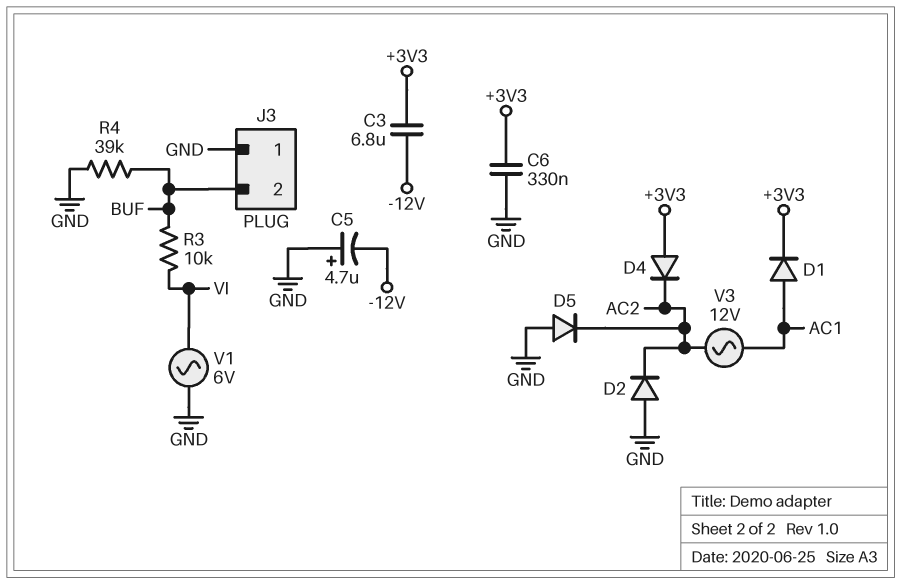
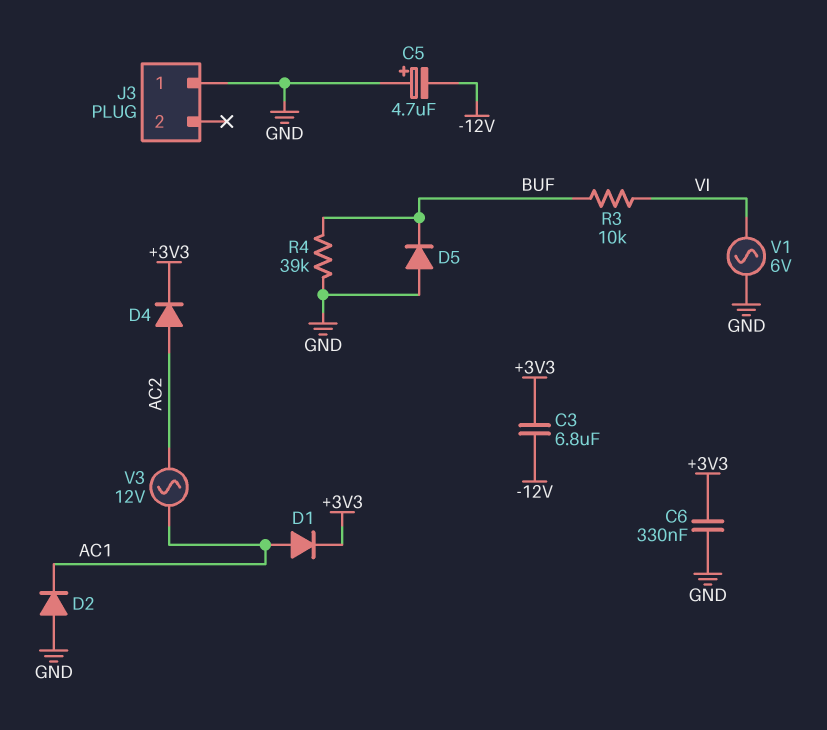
D2: diode (A GND, K AC2) -> diode (A GND, K AC1)
D4: diode (A +3V3, K AC2) -> diode (A AC2, K +3V3)
D5: diode (A GND, K AC2) -> diode (A GND, K BUF)
J3 pin 2: BUF -> none

